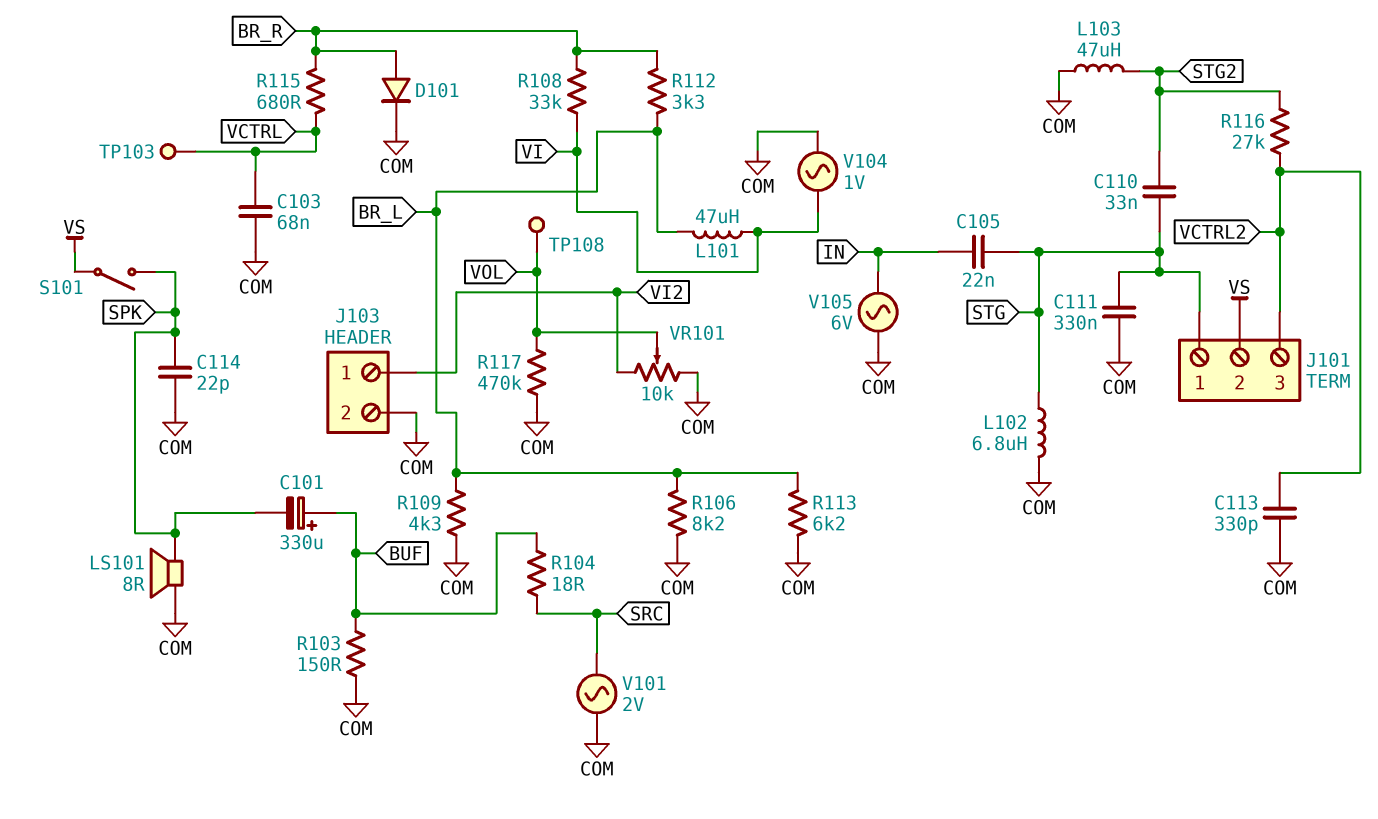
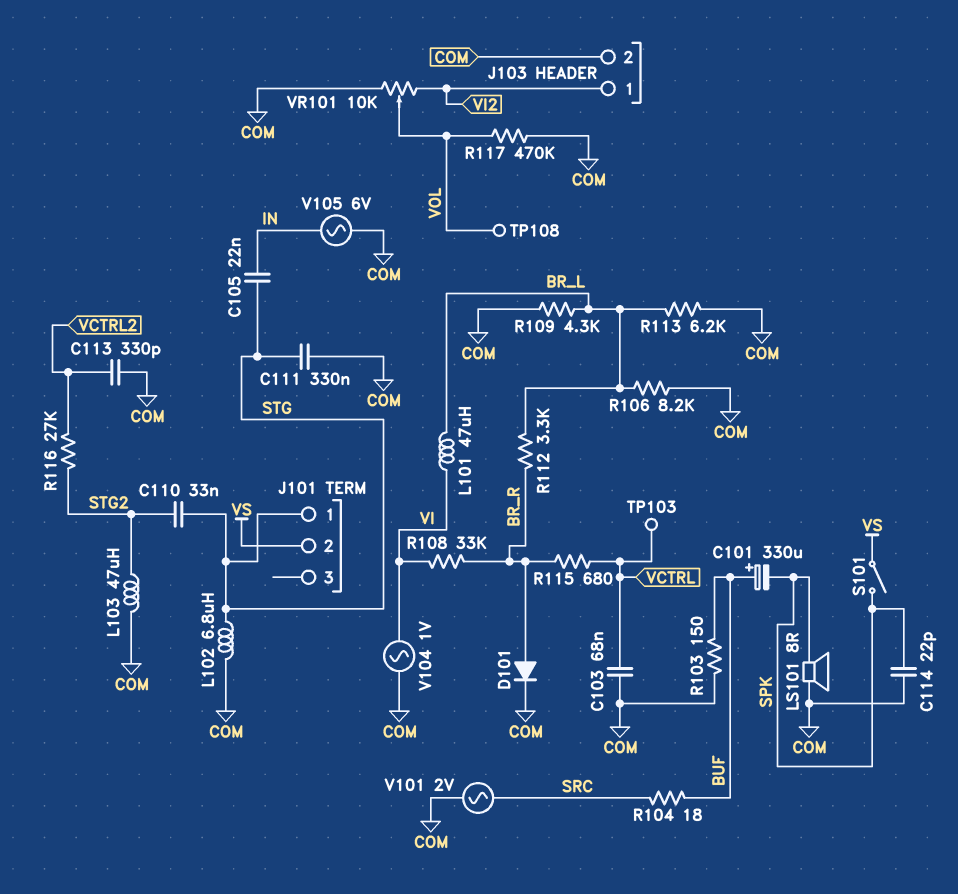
J101 pin 3: VCTRL2 -> none

